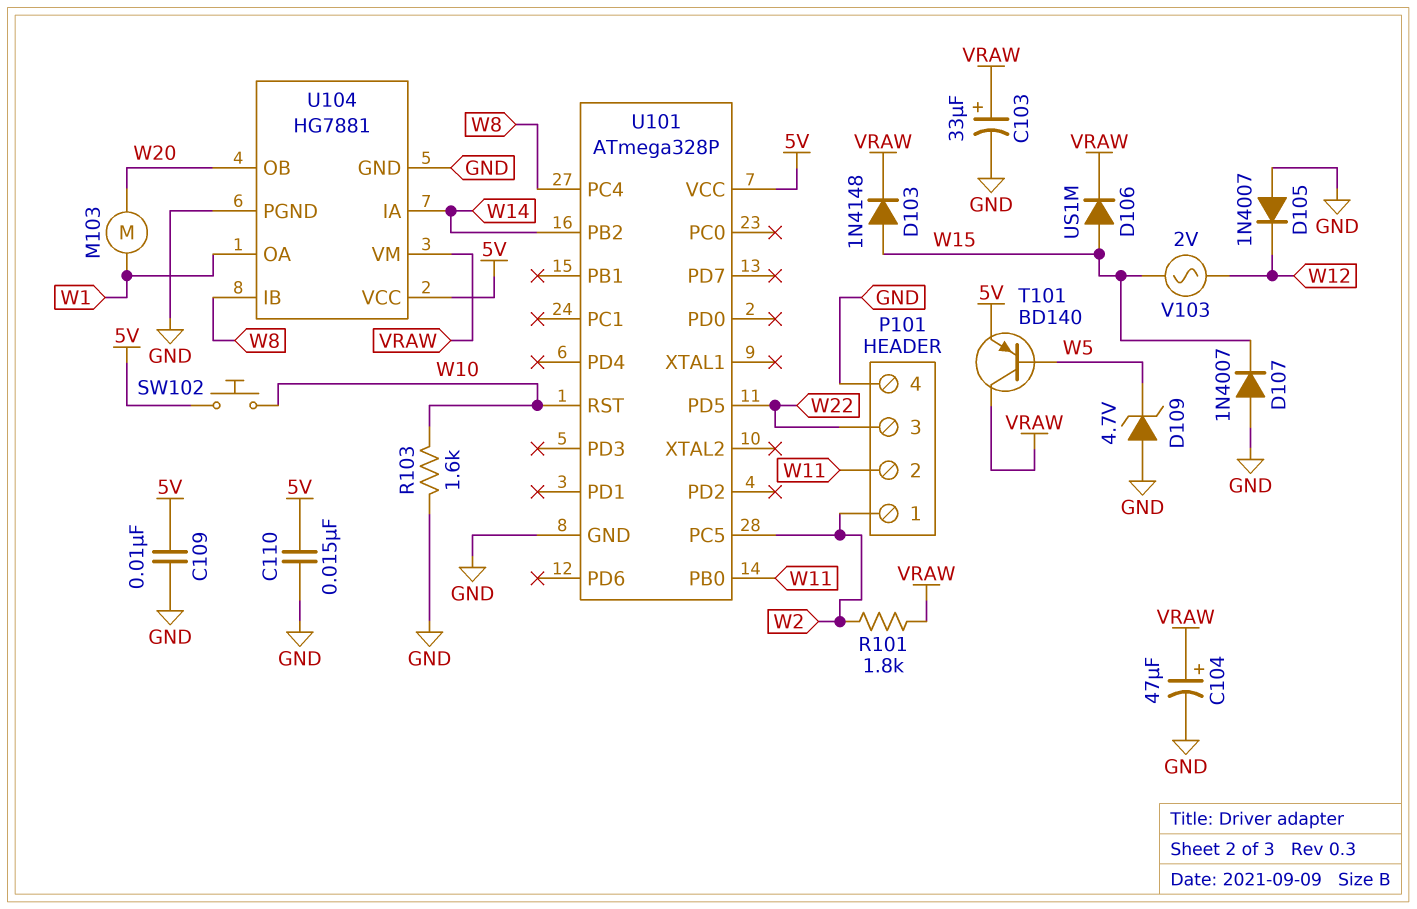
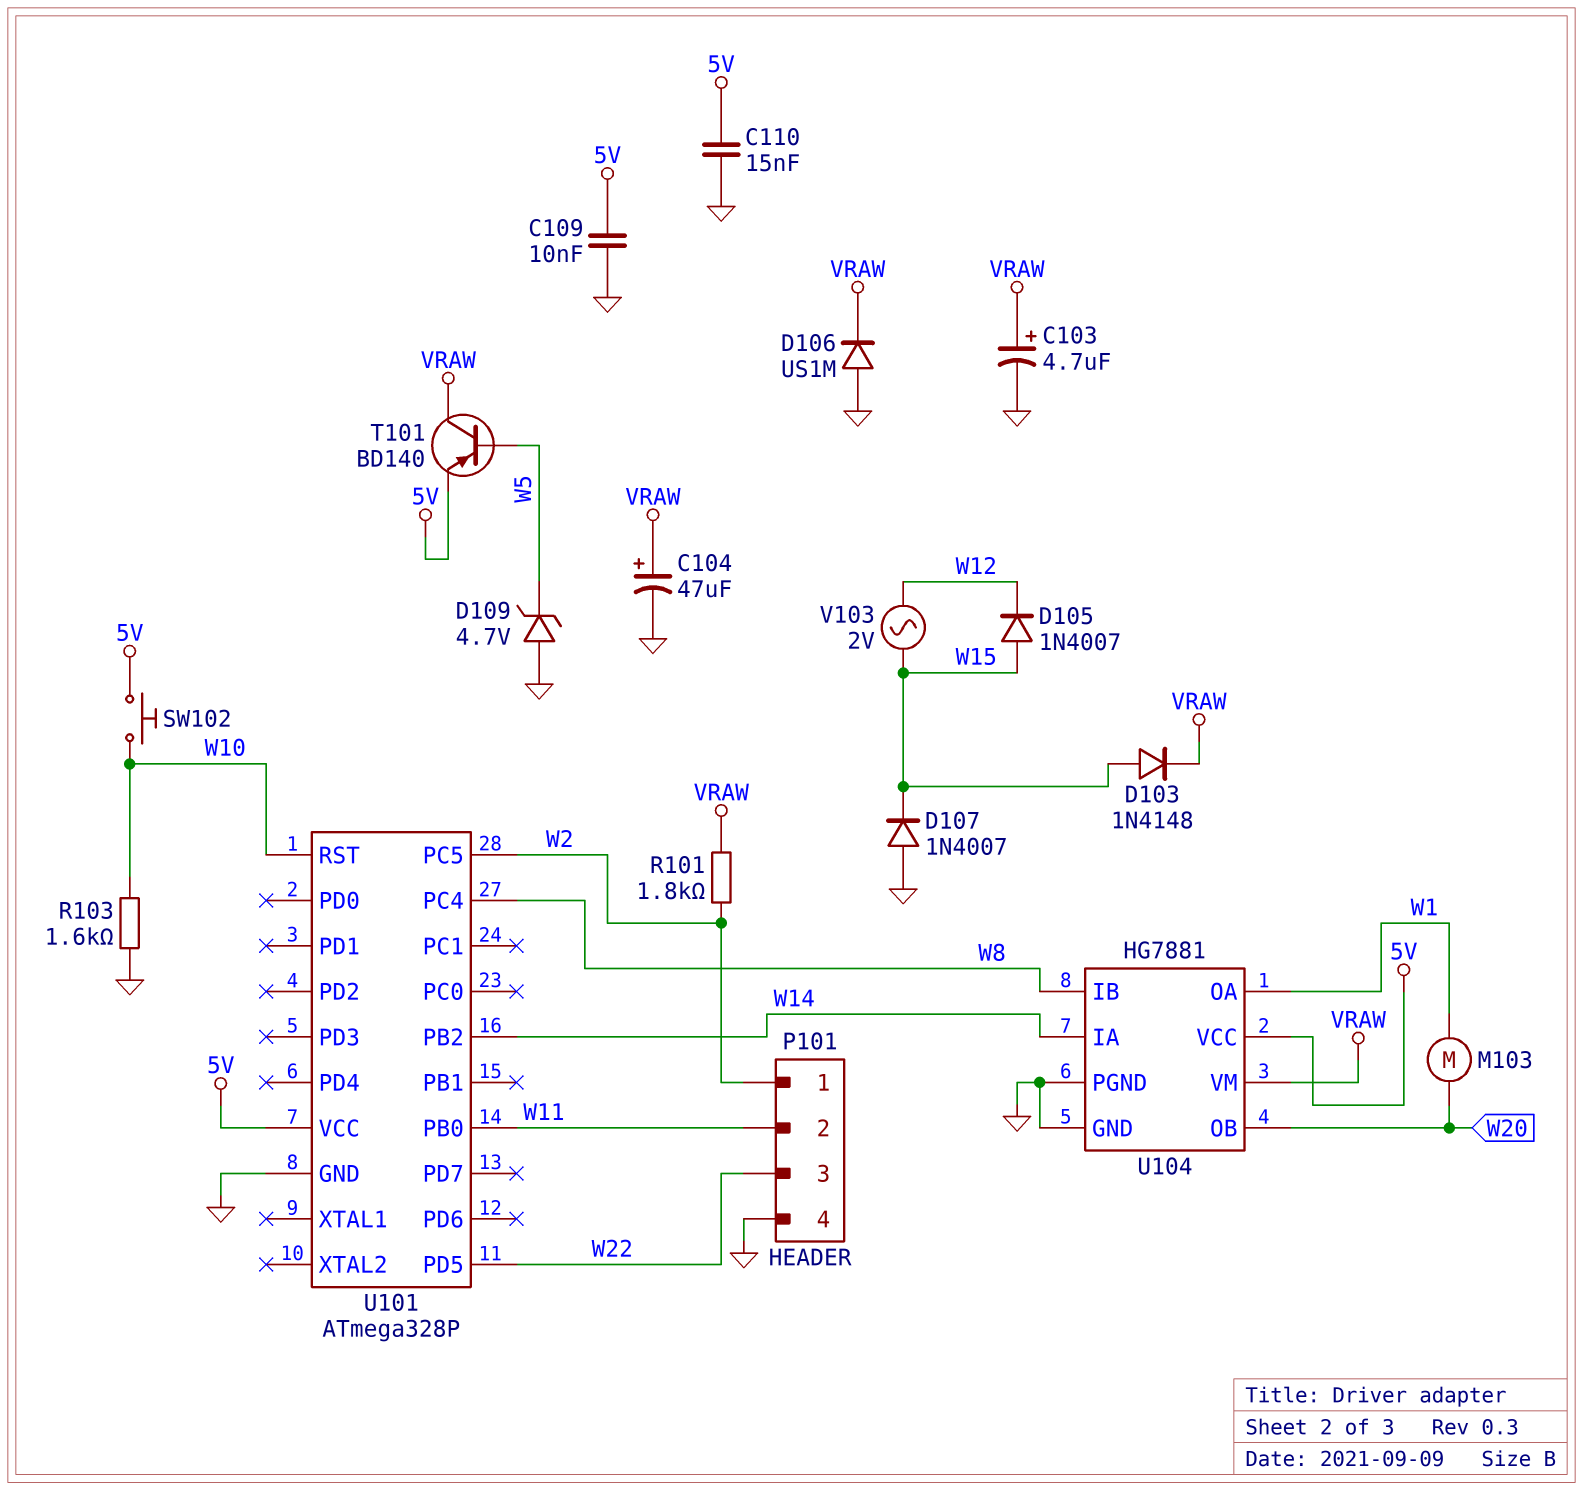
C103: 33uF (plus VRAW, minus GND) -> 4.7uF (plus VRAW, minus GND)
D105: diode 1N4007 (A GND, K W12) -> diode 1N4007 (A W15, K W12)
D106: diode US1M (A W15, K VRAW) -> diode US1M (A GND, K VRAW)

